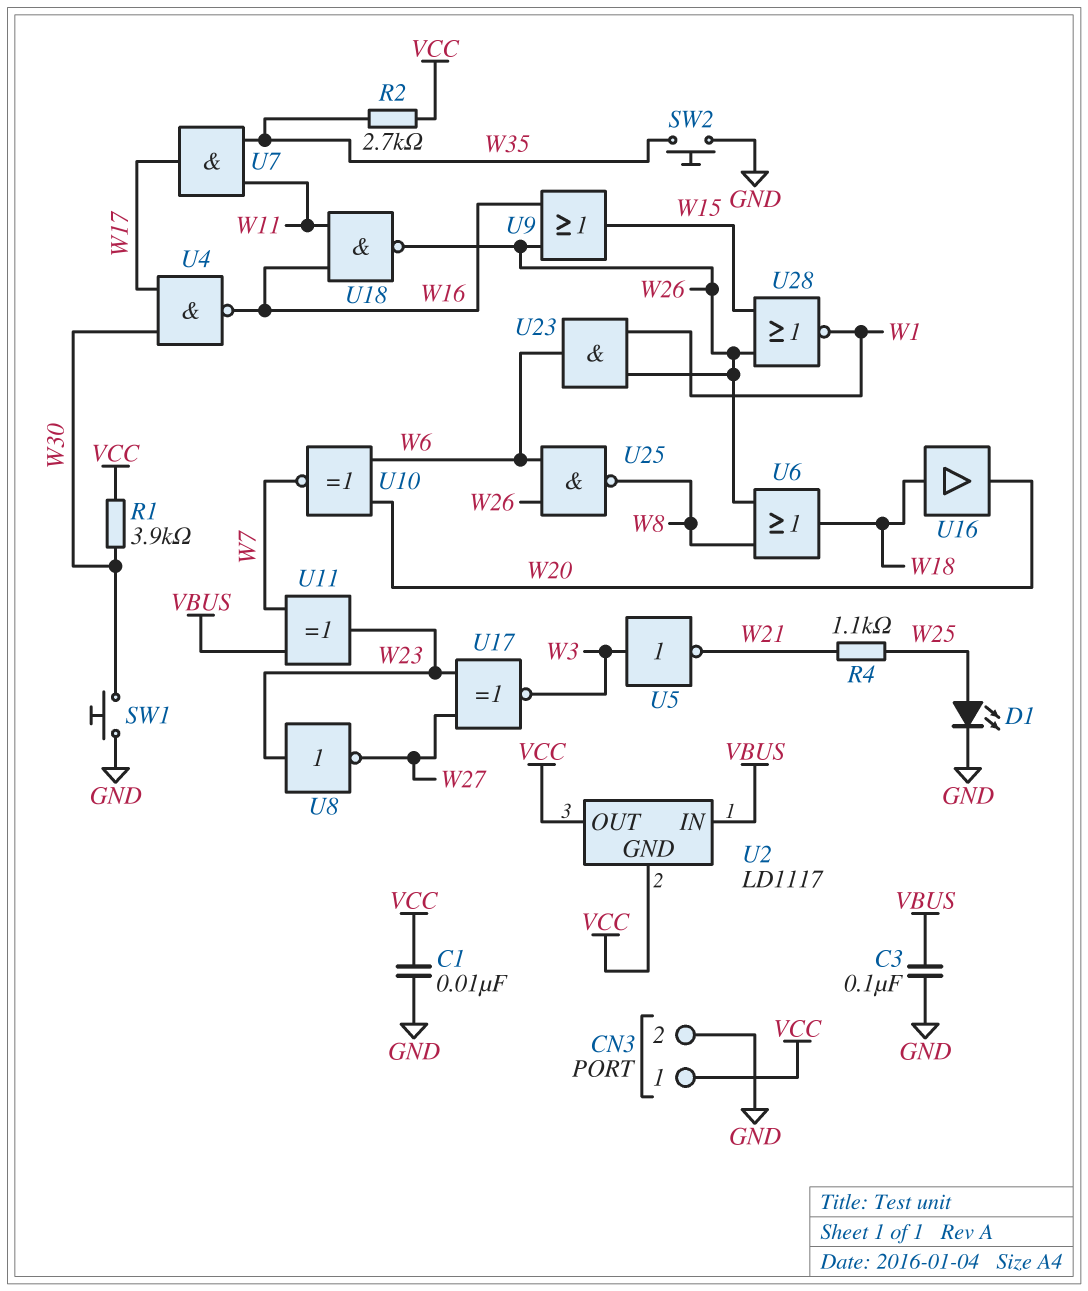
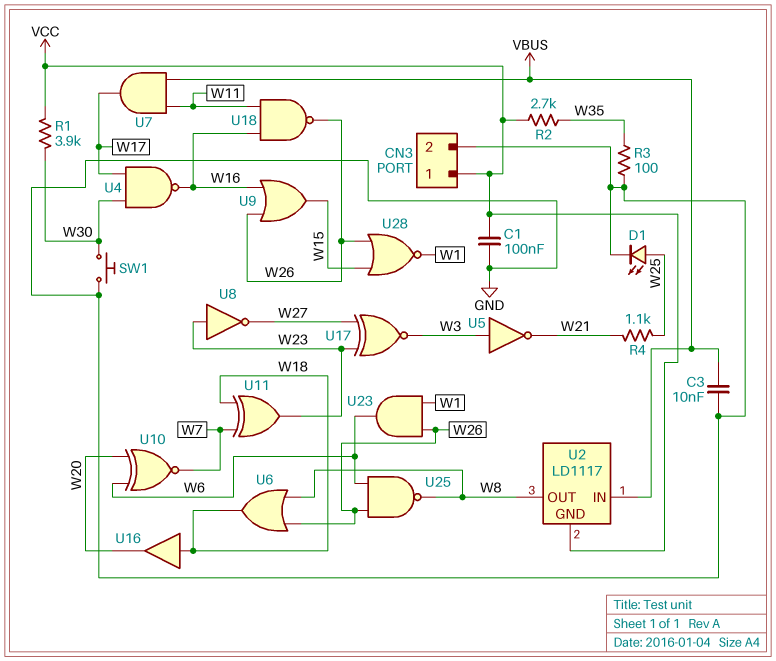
C1: 10nF (GND, VCC) -> 100nF (GND, VCC)
C3: 100nF (GND, VBUS) -> 10nF (GND, VBUS)
R3: none -> 100 (GND, W35)
SW2: button (GND, W35) -> none
U2 pin OUT: VCC -> W8
U7: AND (in W11, in W35, out W17) -> AND (in VBUS, in W11, out W17)
U11: XOR (in VBUS, in W7, out W23) -> XOR (in W7, in W18, out W23)

